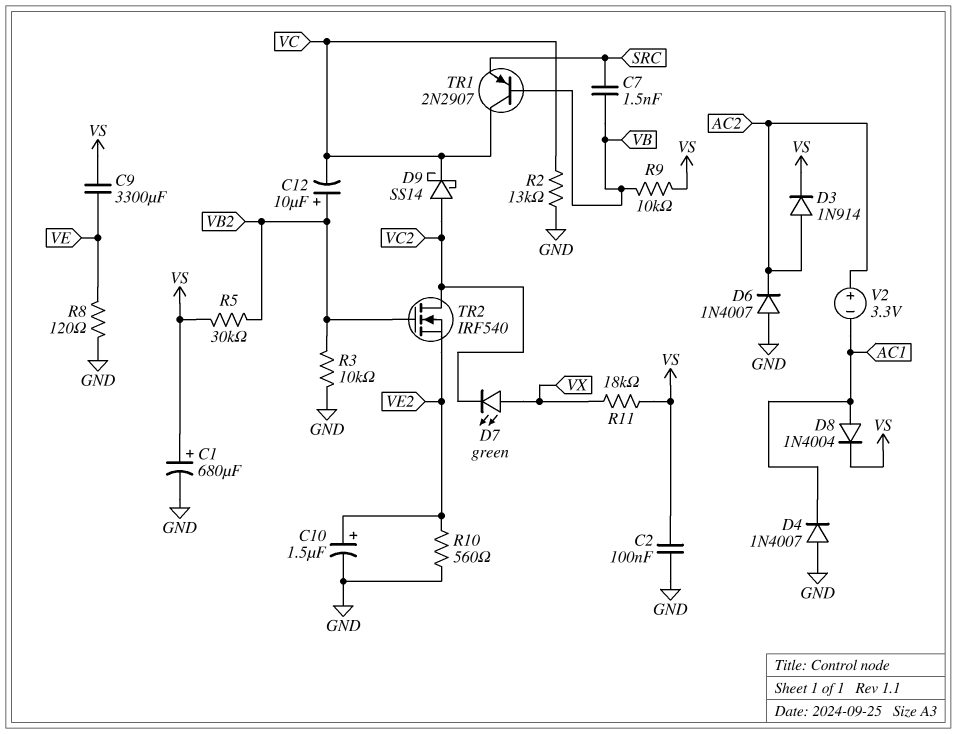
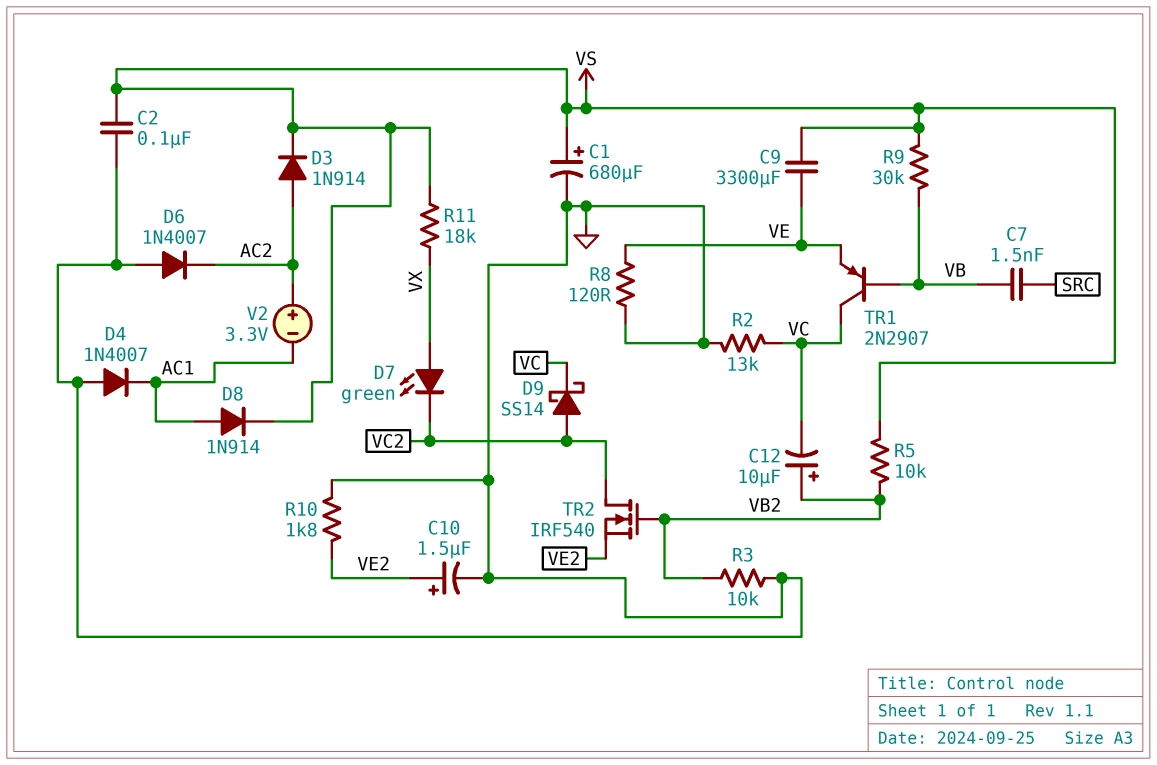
D8: diode 1N4004 (A AC1, K VS) -> diode 1N914 (A AC1, K VS)
R5: 30k (VB2, VS) -> 10k (VB2, VS)
R9: 10k (VB, VS) -> 30k (VB, VS)
R10: 560 (GND, VE2) -> 1.8k (GND, VE2)
TR1: PNP 2N2907 (B VB, C VC, E SRC) -> PNP 2N2907 (B VB, C VC, E VE)

